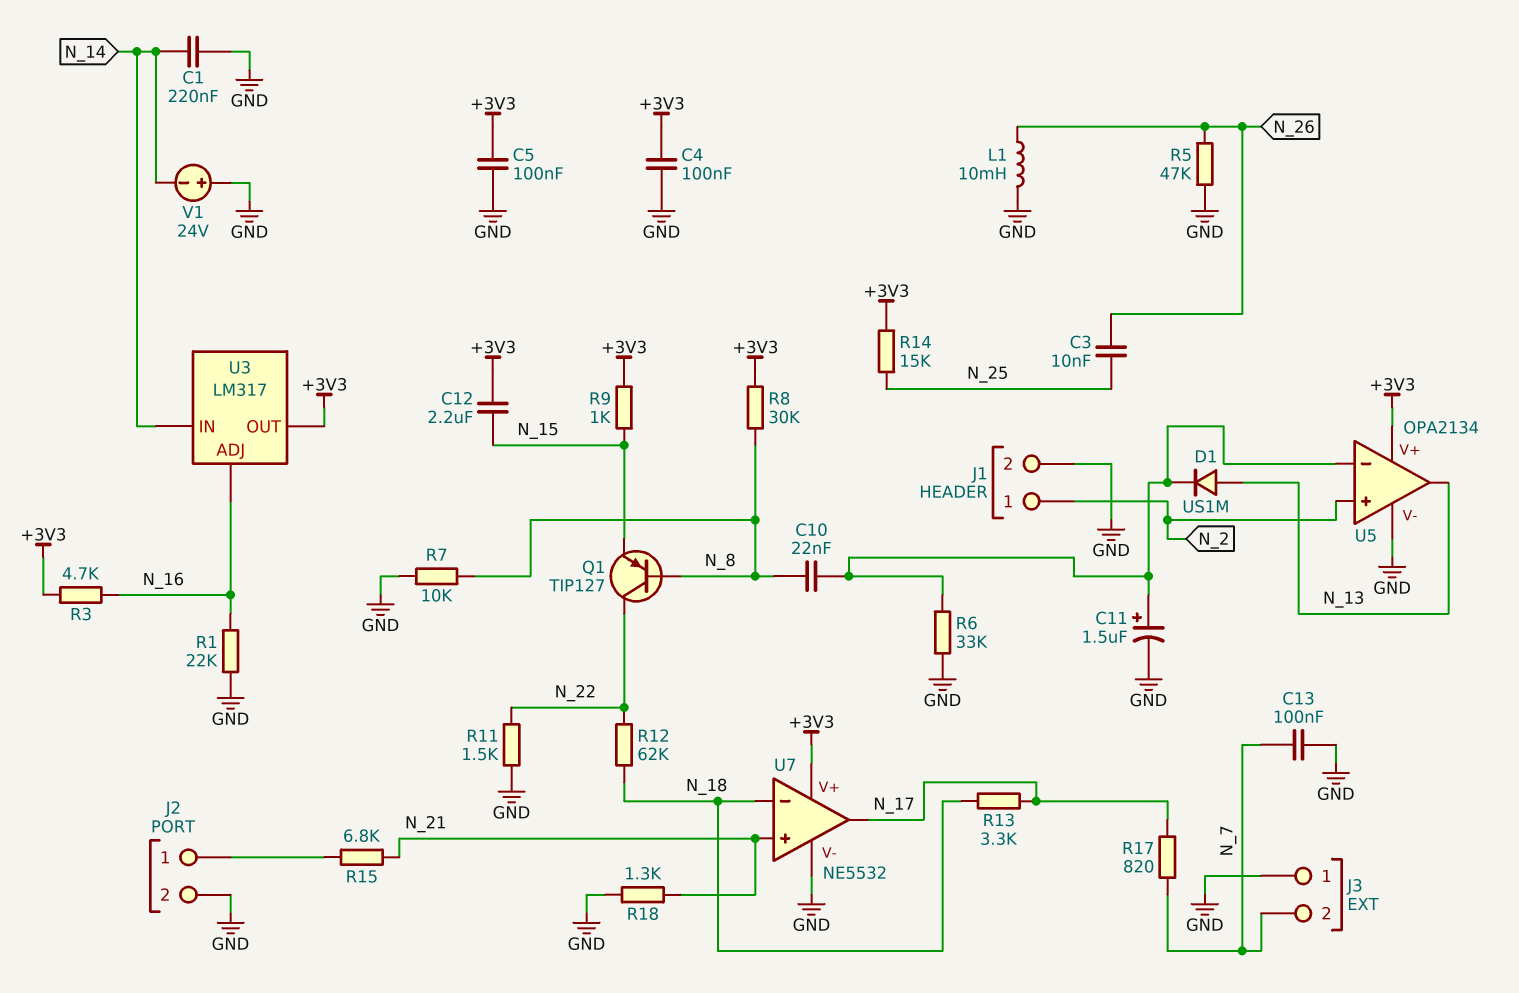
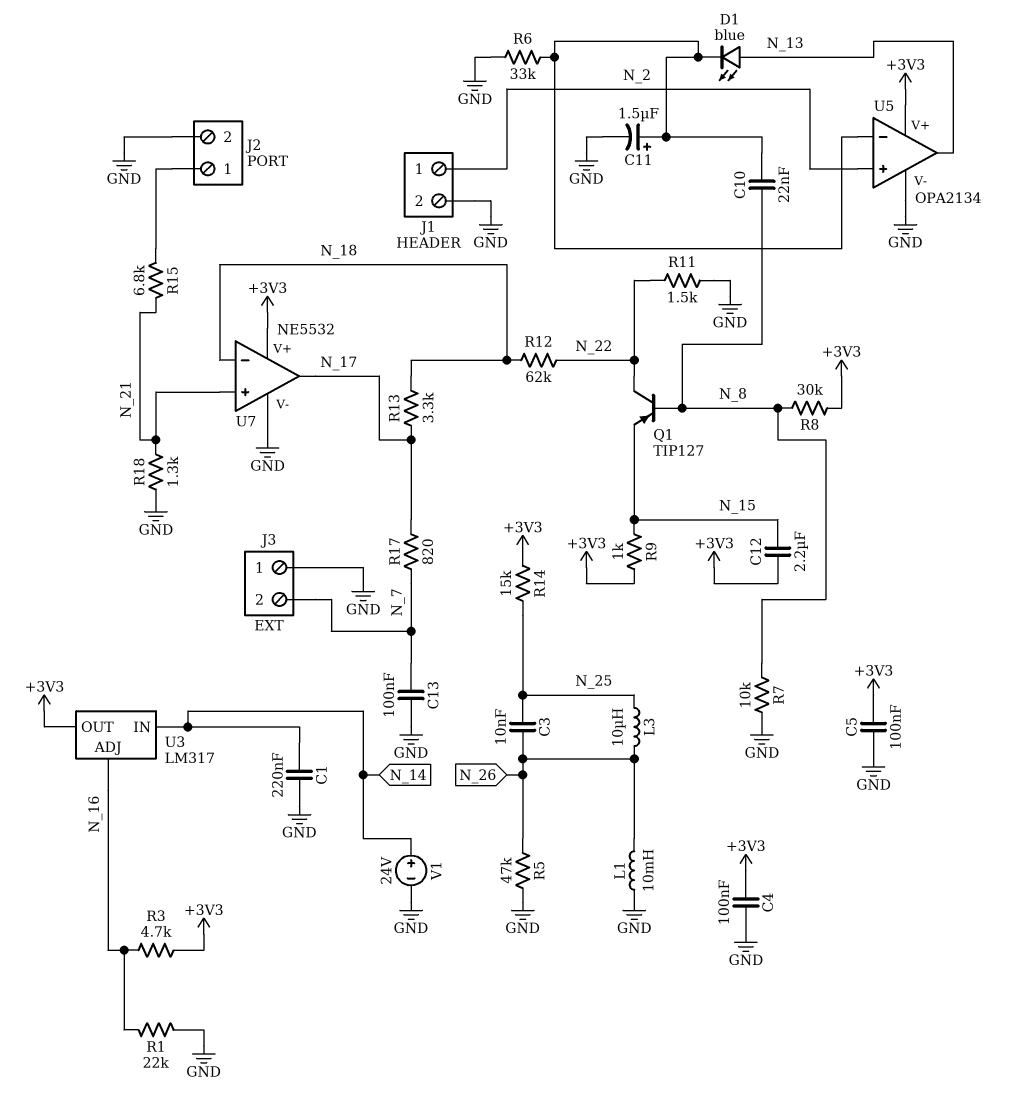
D1: diode US1M (A N_13, K U5/in-) -> LED blue (A N_13, K U5/in-)
L3: none -> 10uH (N_25, N_26)
V1: 24V (plus GND, minus N_14) -> 24V (plus N_14, minus GND)

